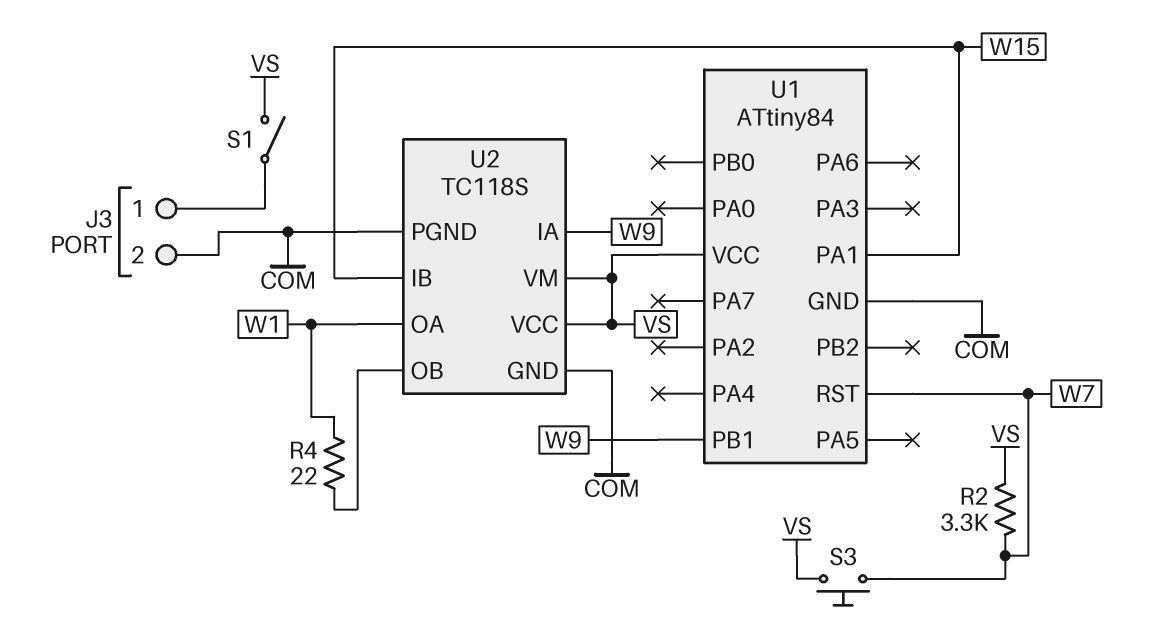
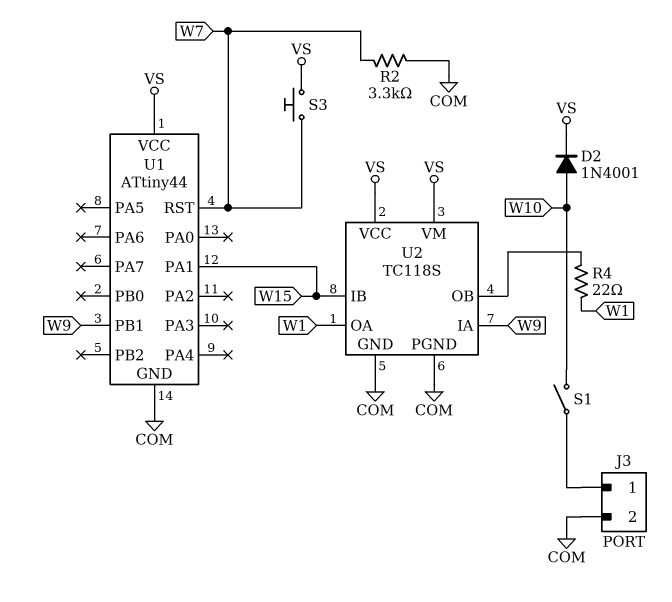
D2: none -> diode 1N4001 (A W10, K VS)
R2: 3.3k (VS, W7) -> 3.3k (COM, W7)
S1: switch (J3/1, VS) -> switch (J3/1, W10)
U1: ATtiny84 -> ATtiny44

